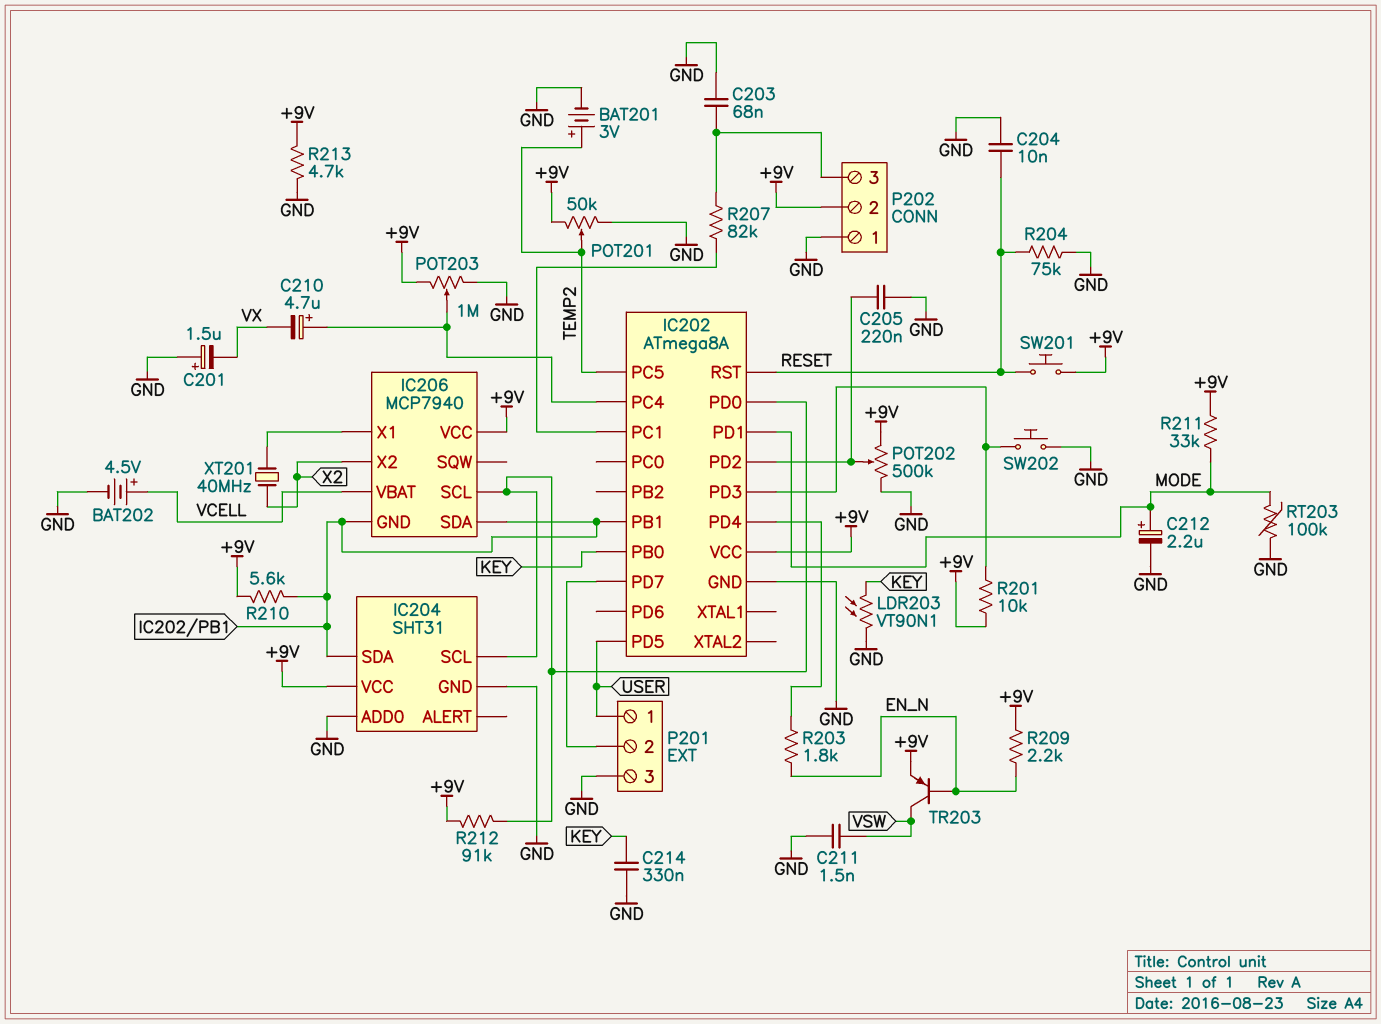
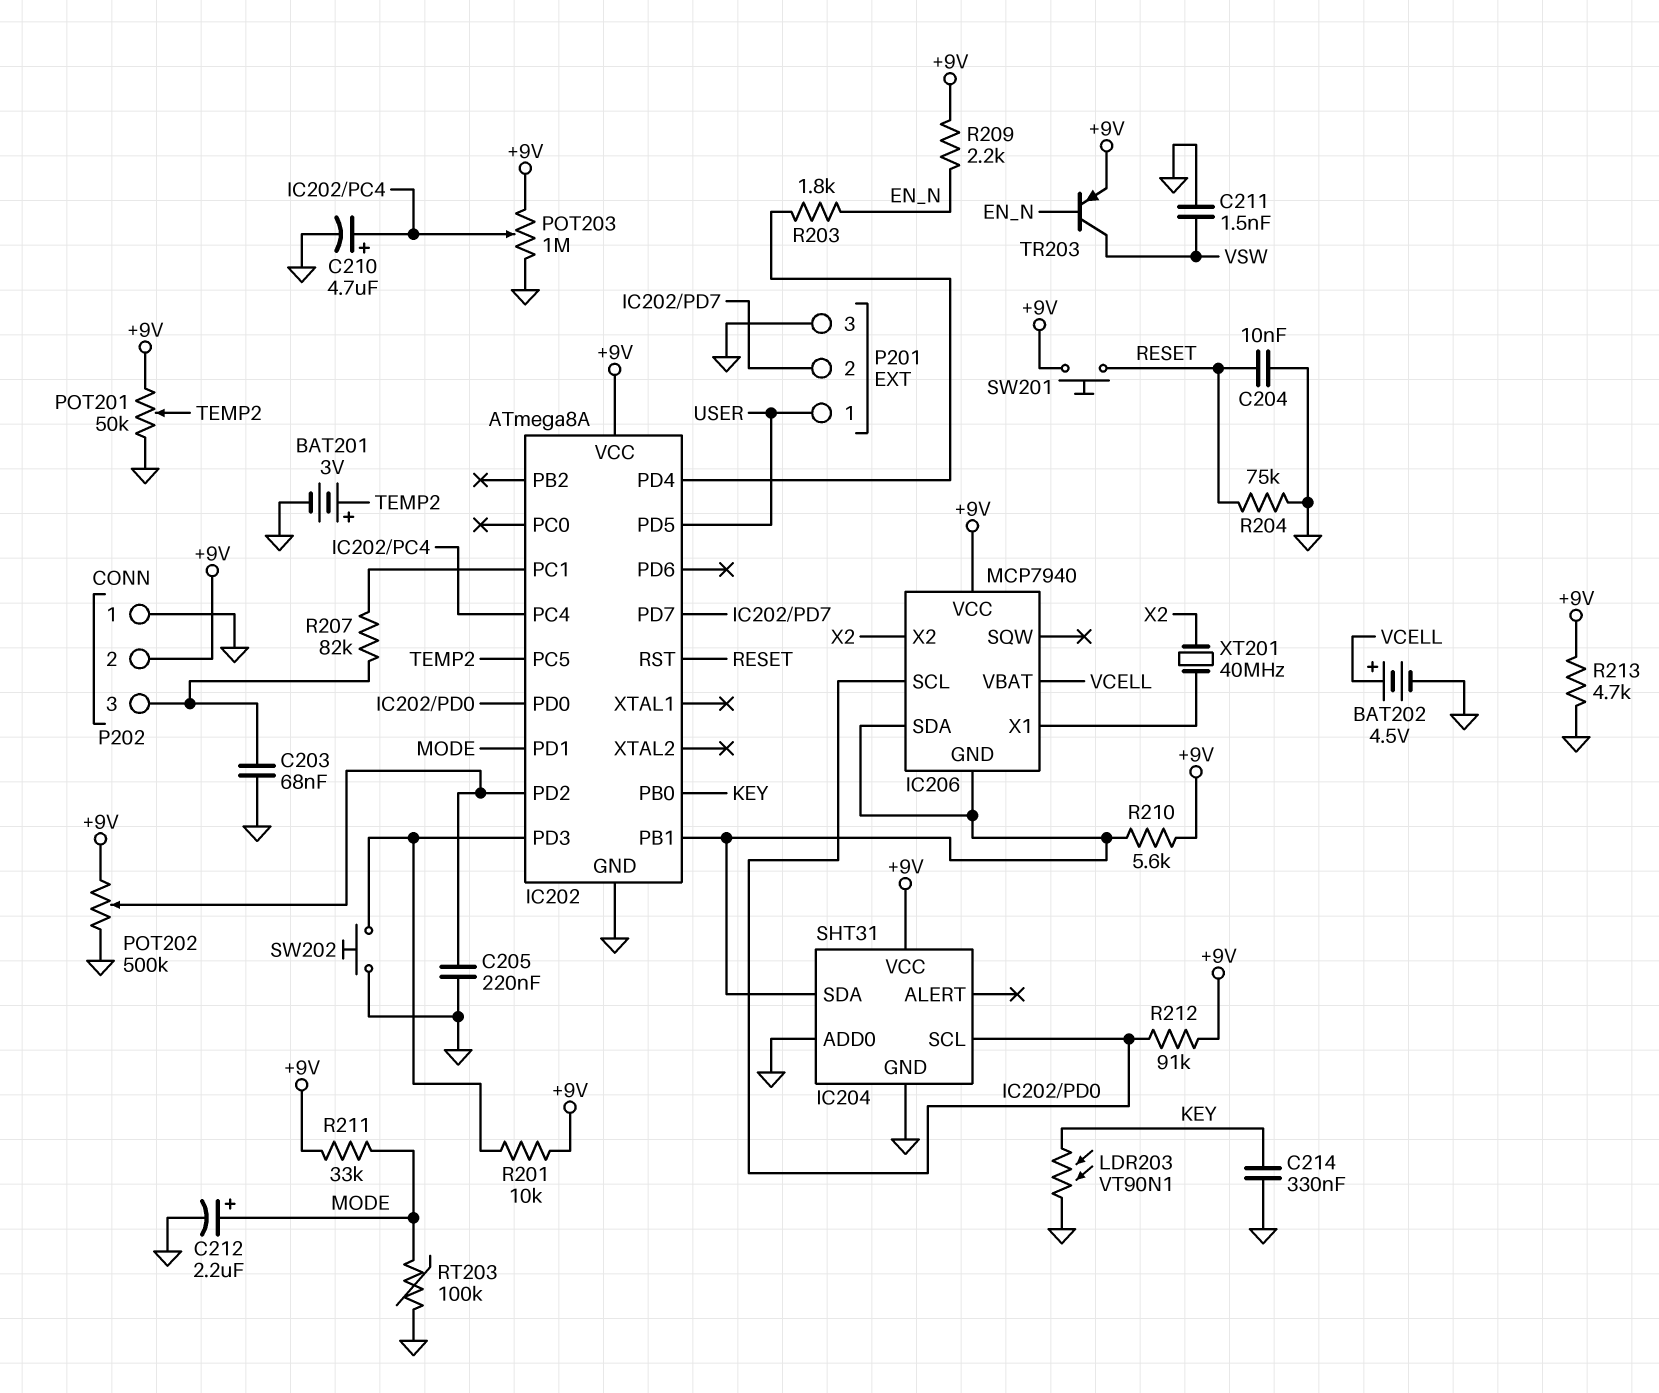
C201: 1.5uF (plus GND, minus VX) -> none
C210: 4.7uF (plus IC202/PC4, minus VX) -> 4.7uF (plus IC202/PC4, minus GND)

